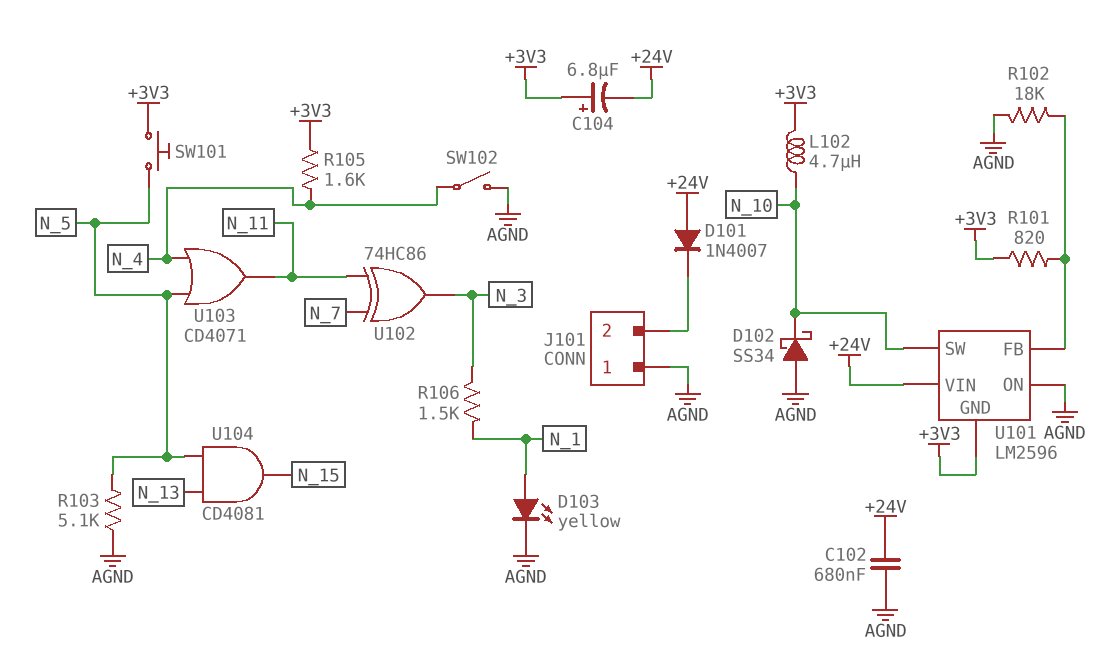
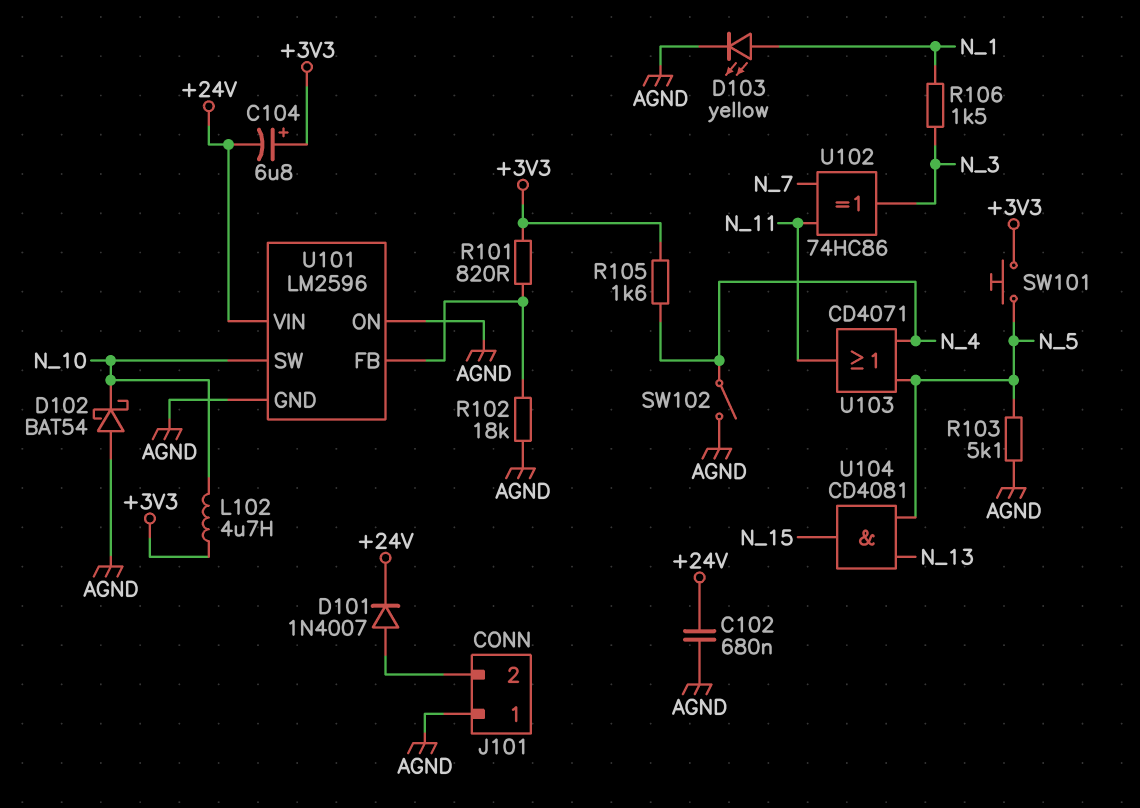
D101: diode 1N4007 (A +24V, K J101/2) -> diode 1N4007 (A J101/2, K +24V)
D102: schottky SS34 (A AGND, K N_10) -> schottky BAT54 (A AGND, K N_10)
U101 pin GND: +3V3 -> AGND

